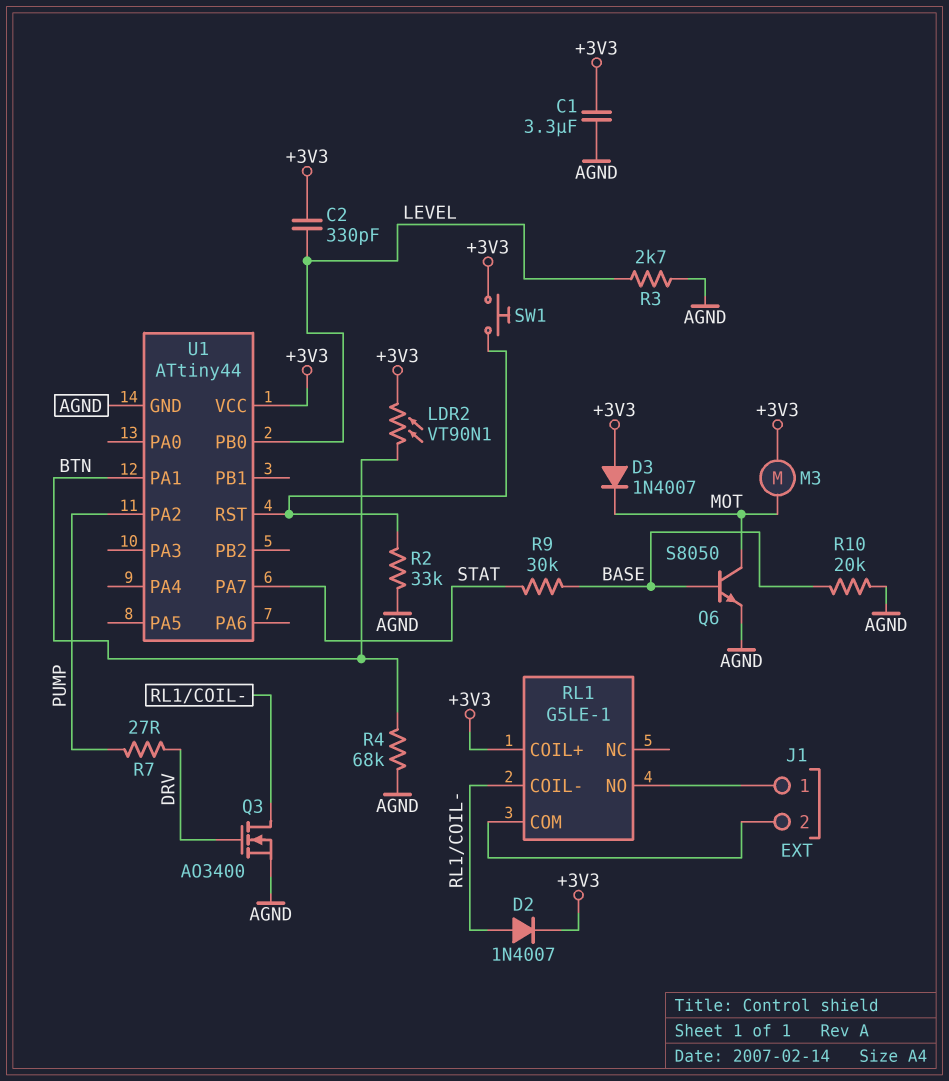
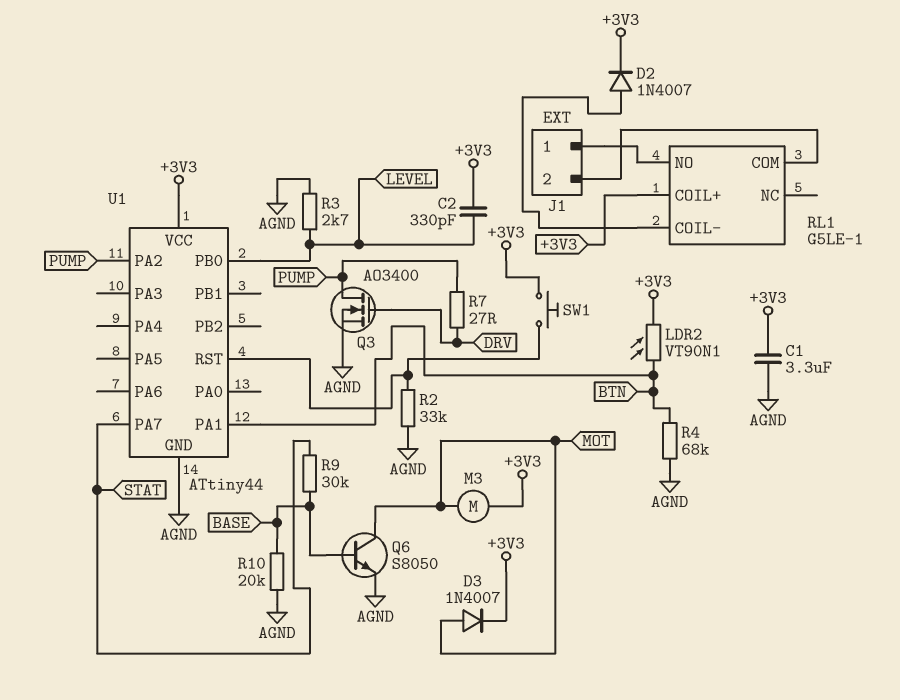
D3: diode 1N4007 (A +3V3, K MOT) -> diode 1N4007 (A MOT, K +3V3)
Q3: NMOS AO3400 (G DRV, D RL1/COIL-, S AGND) -> NMOS AO3400 (G DRV, D PUMP, S AGND)

